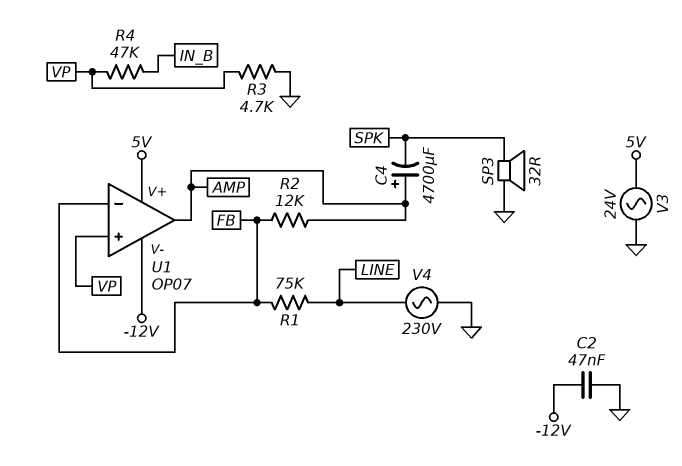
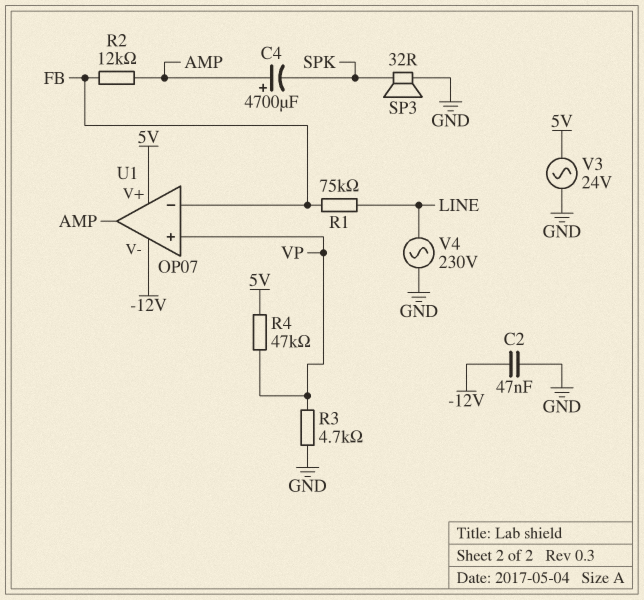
R4: 47k (IN_B, VP) -> 47k (5V, VP)

